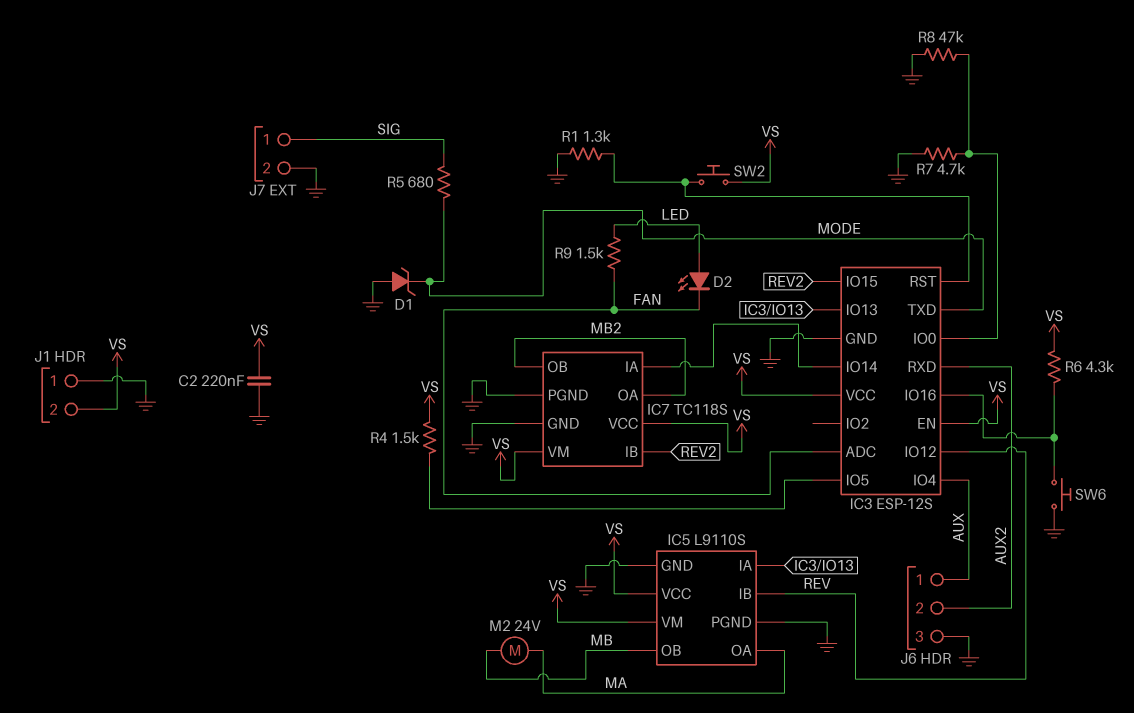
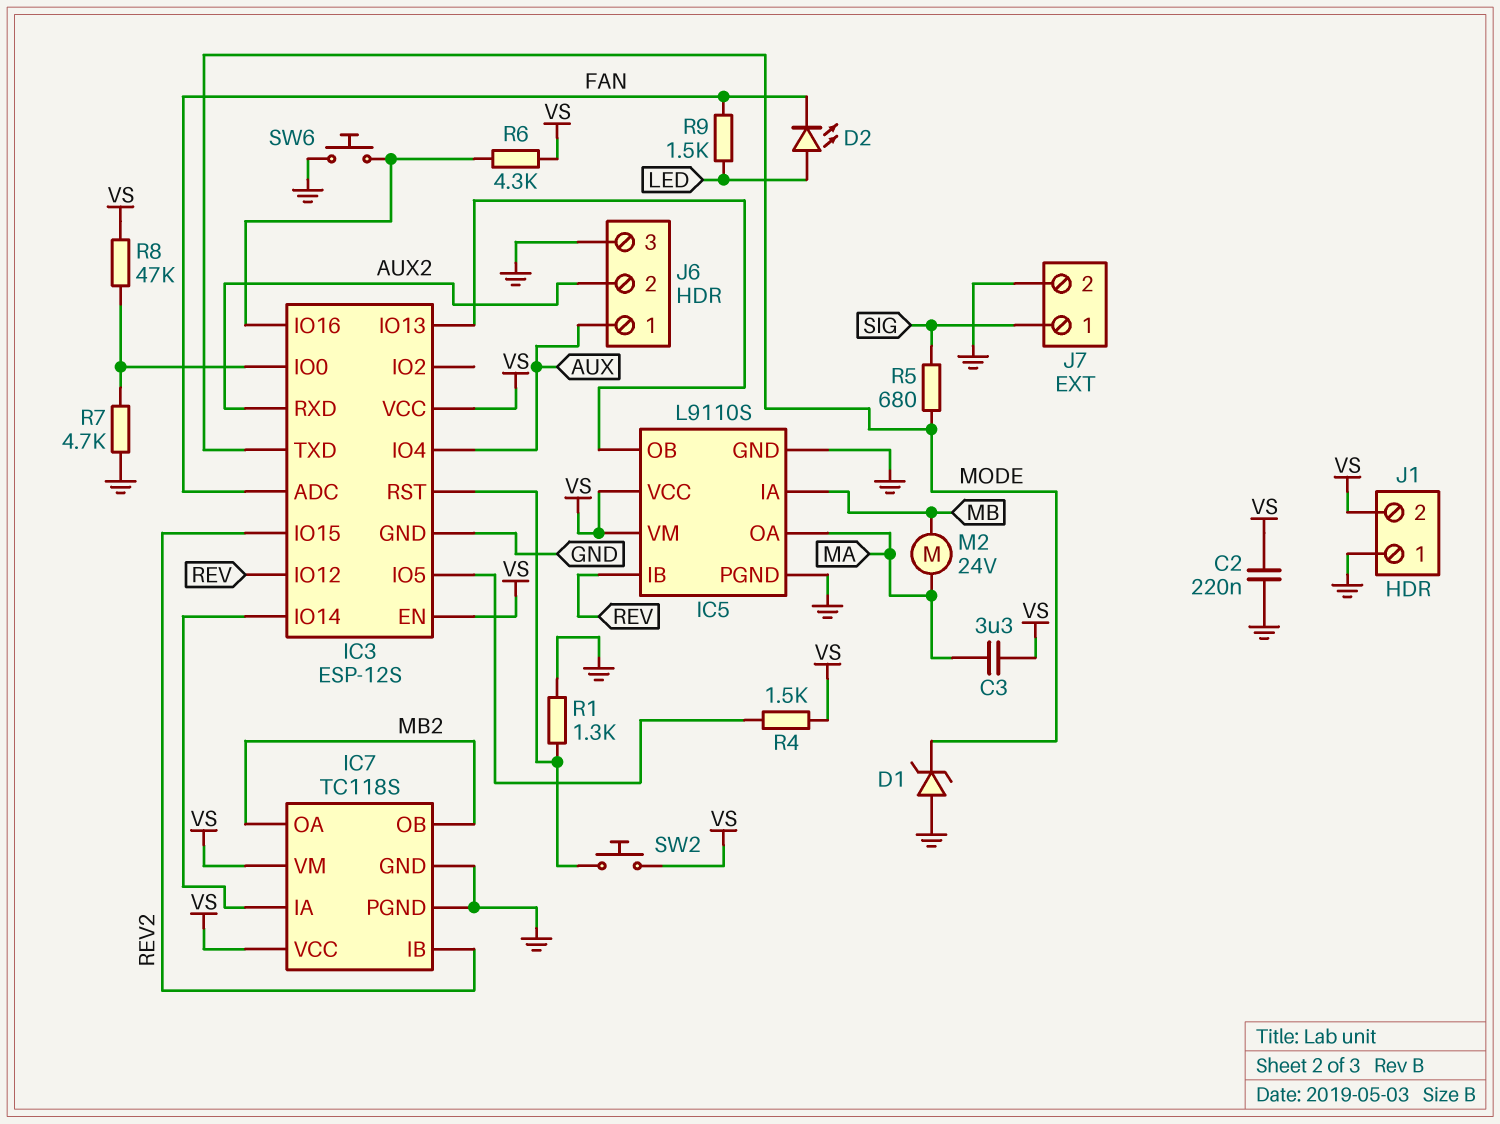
C3: none -> 3.3uF (MA, VS)
IC5 pin IA: IC3/IO13 -> MB
IC5 pin OB: MB -> IC3/IO13
R8: 47k (GND, IC3/IO0) -> 47k (IC3/IO0, VS)

